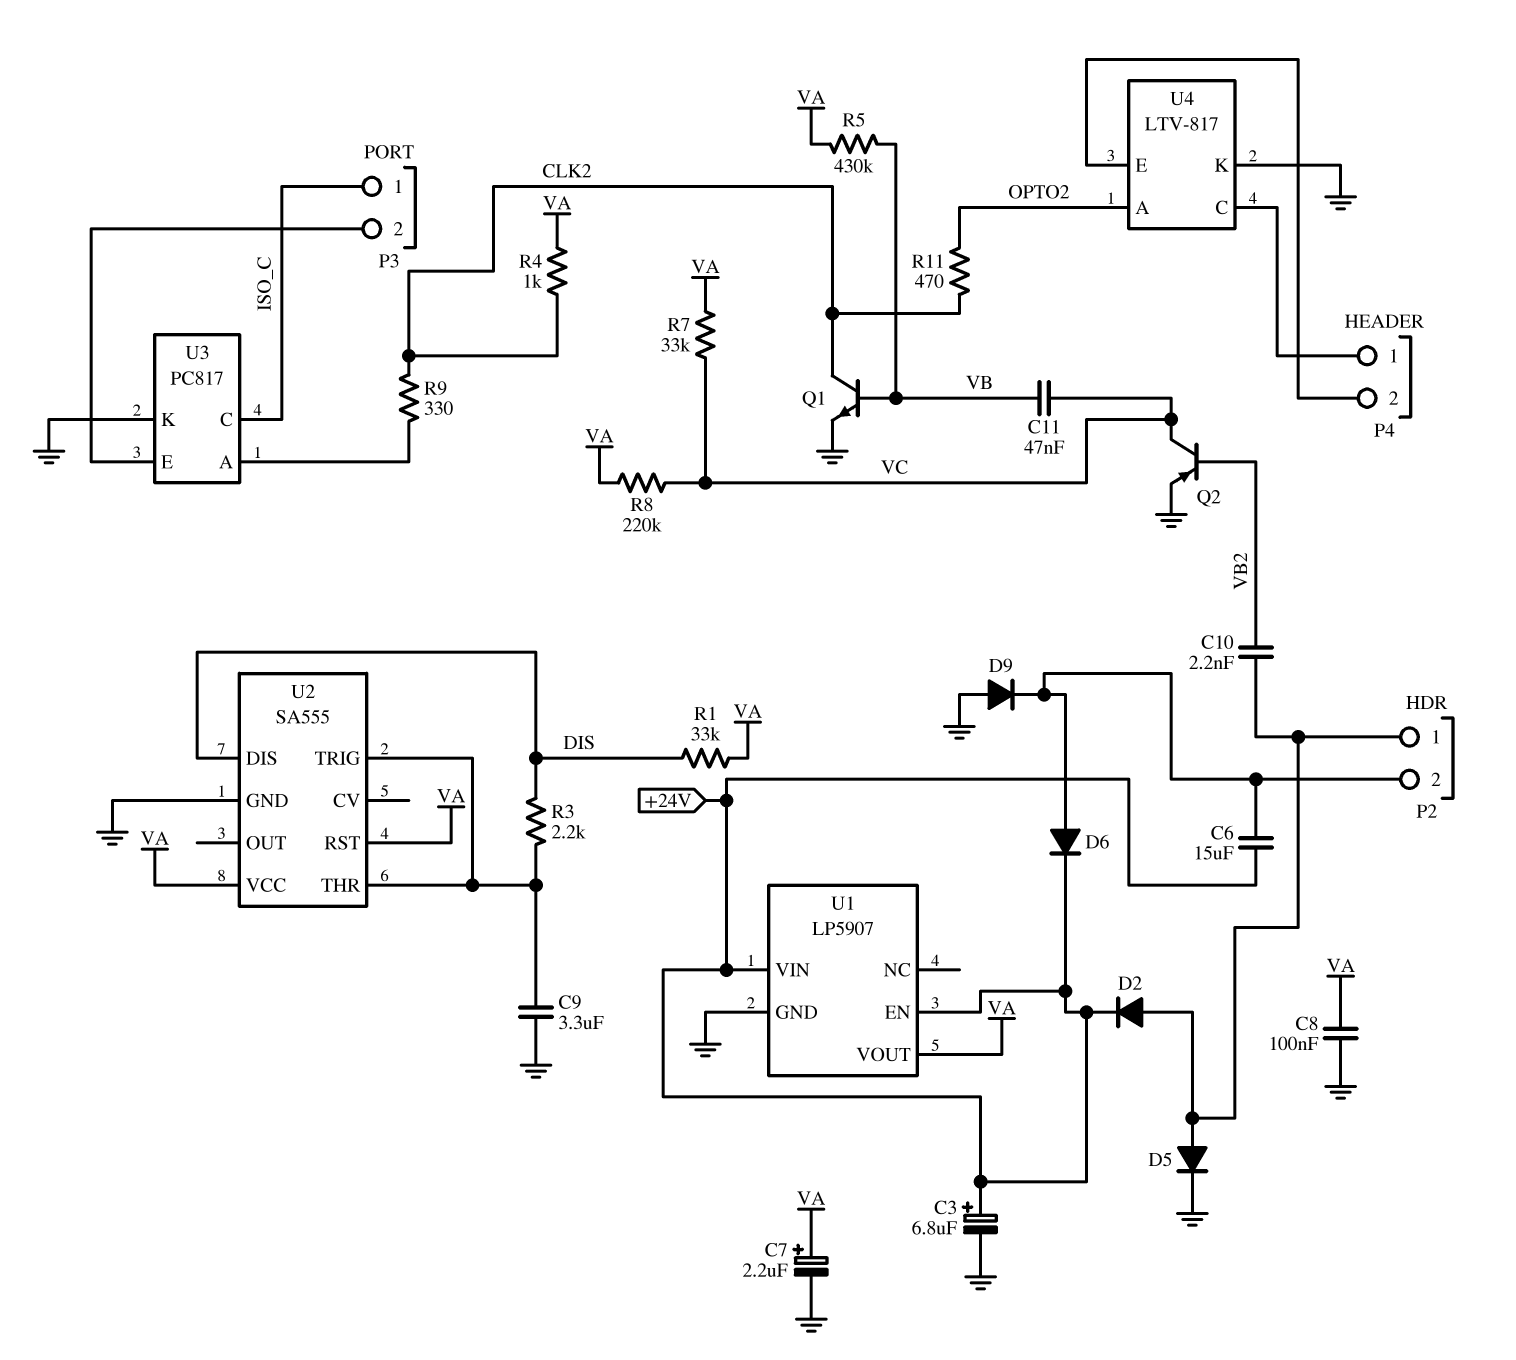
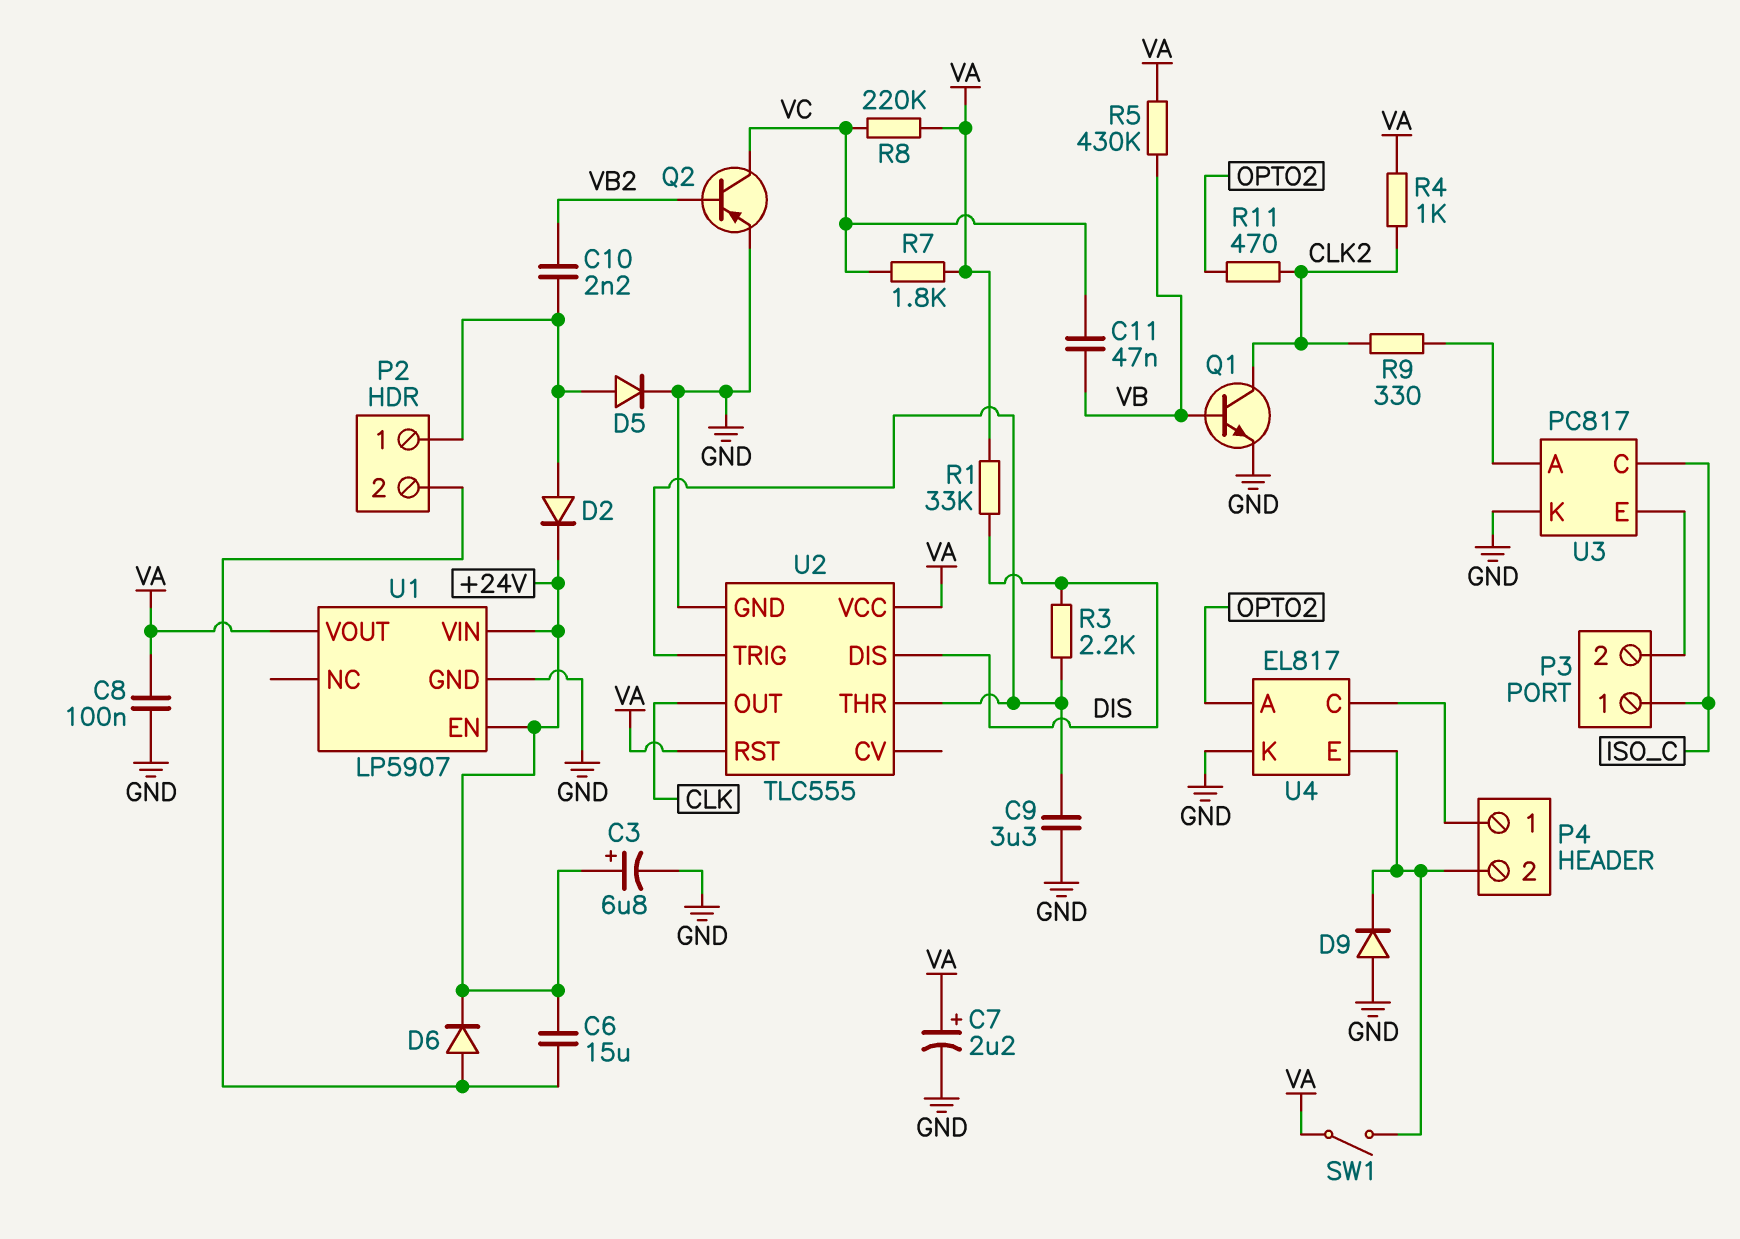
D9: diode (A GND, K P2/2) -> diode (A GND, K P4/2)
R7: 33k (VA, VC) -> 1.8k (VA, VC)
SW1: none -> switch (P4/2, VA)
U2: SA555 -> TLC555
U2 pin OUT: none -> CLK
U4: LTV-817 -> EL817

